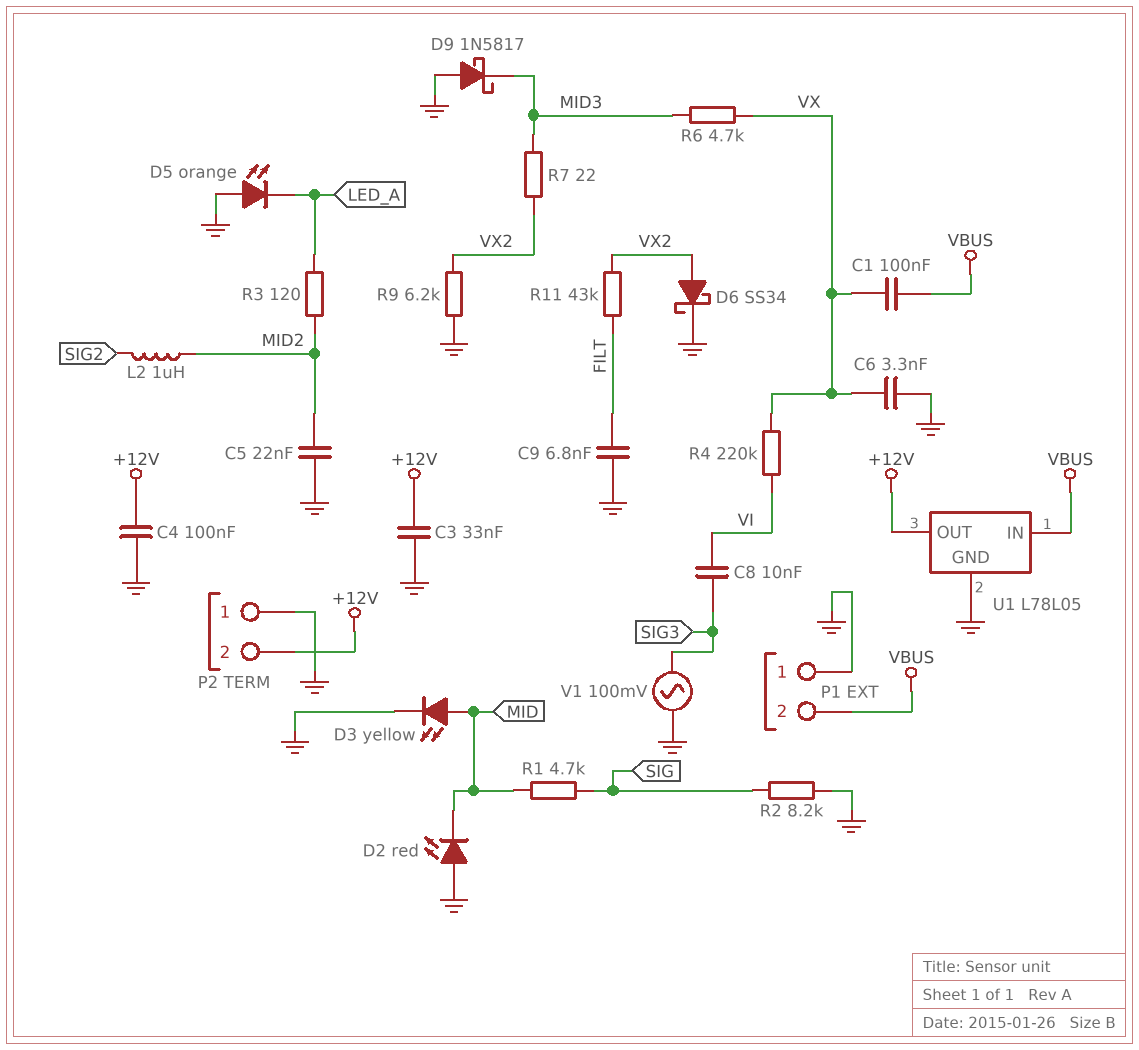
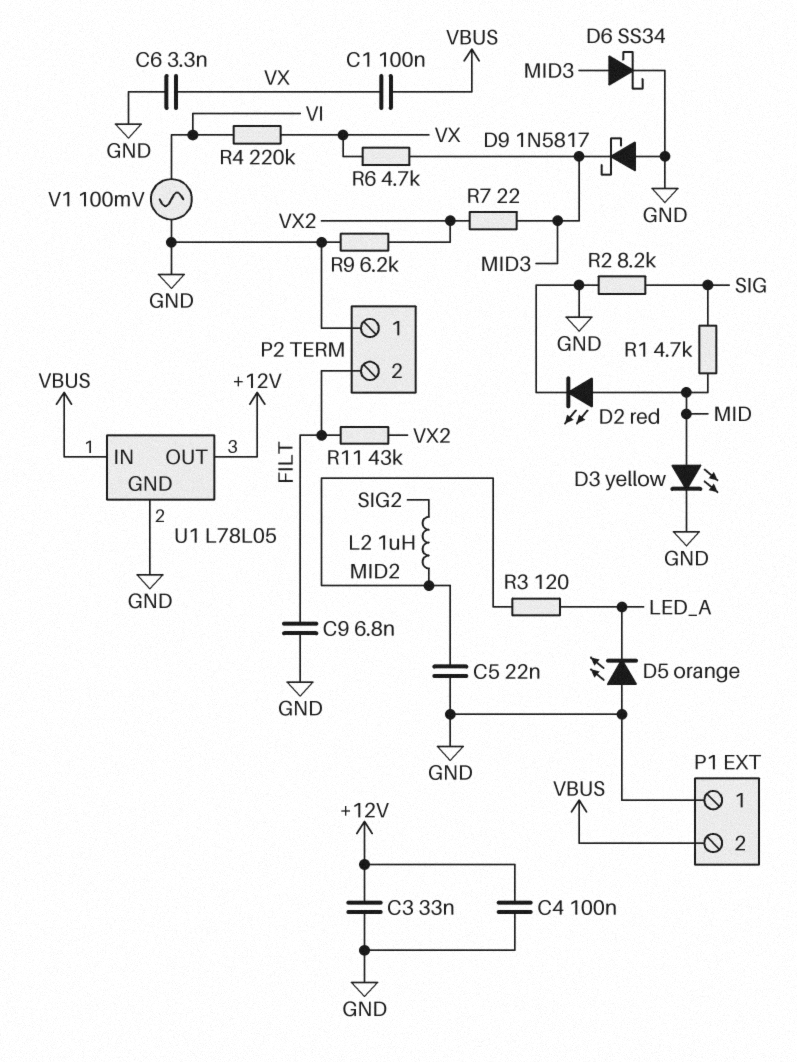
C8: 10nF (SIG3, VI) -> none
D2: LED red (A GND, K MID) -> LED red (A MID, K GND)
D6: schottky SS34 (A VX2, K GND) -> schottky SS34 (A MID3, K GND)
P2 pin 2: +12V -> FILT
V1: AC 100mV (GND, SIG3) -> AC 100mV (GND, VI)

